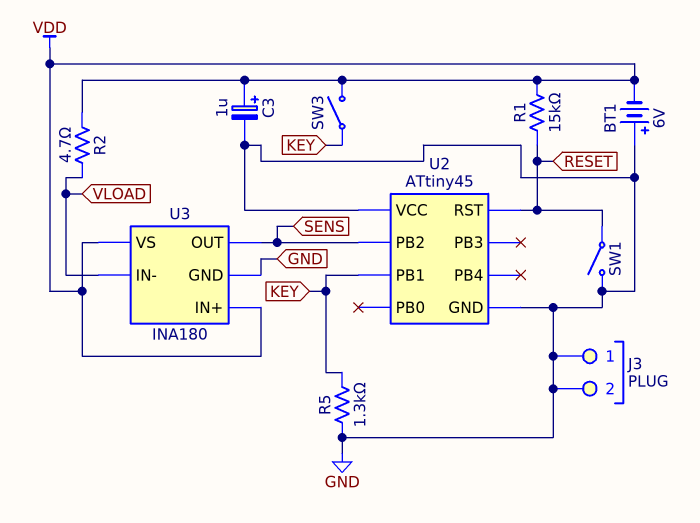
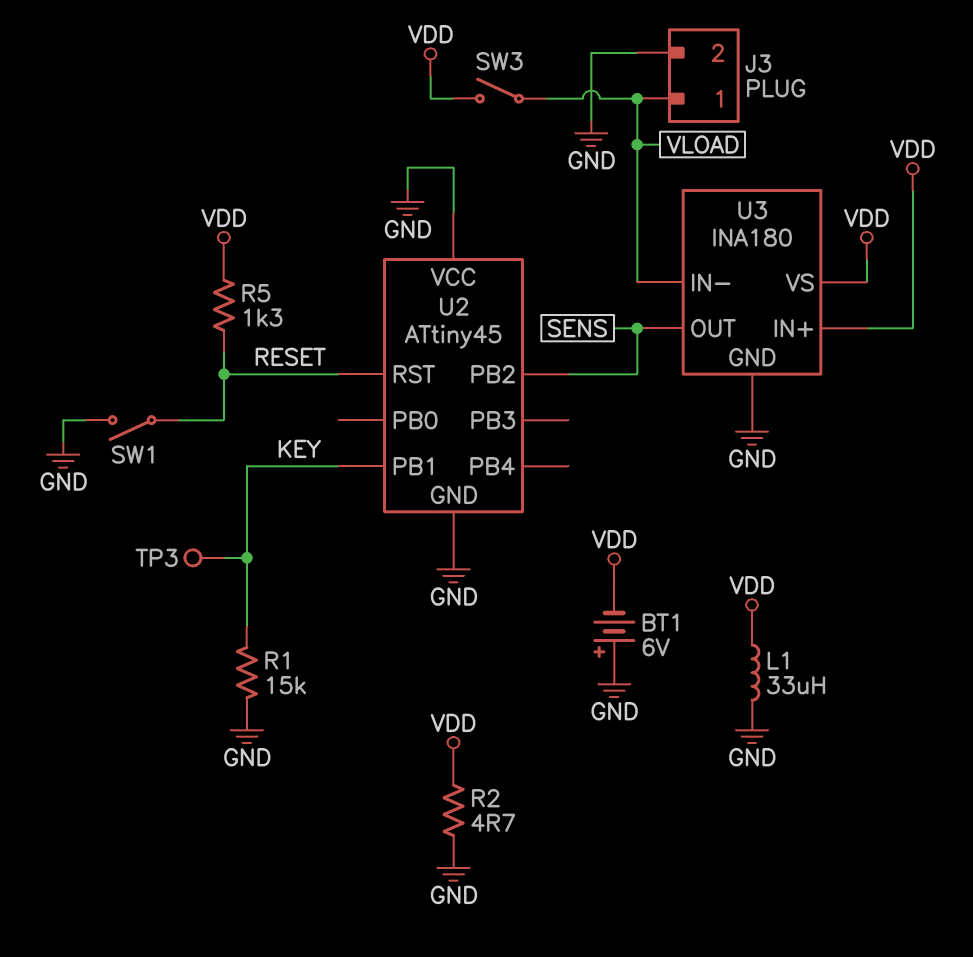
C3: 1uF (plus VDD, minus GND) -> none
J3 pin 1: GND -> VLOAD
L1: none -> 33uH (GND, VDD)
R1: 15k (RESET, VDD) -> 15k (GND, KEY)
R2: 4.7 (VDD, VLOAD) -> 4.7 (GND, VDD)
R5: 1.3k (GND, KEY) -> 1.3k (RESET, VDD)
SW3: switch (KEY, VDD) -> switch (VDD, VLOAD)
TP3: none -> test point (KEY)

